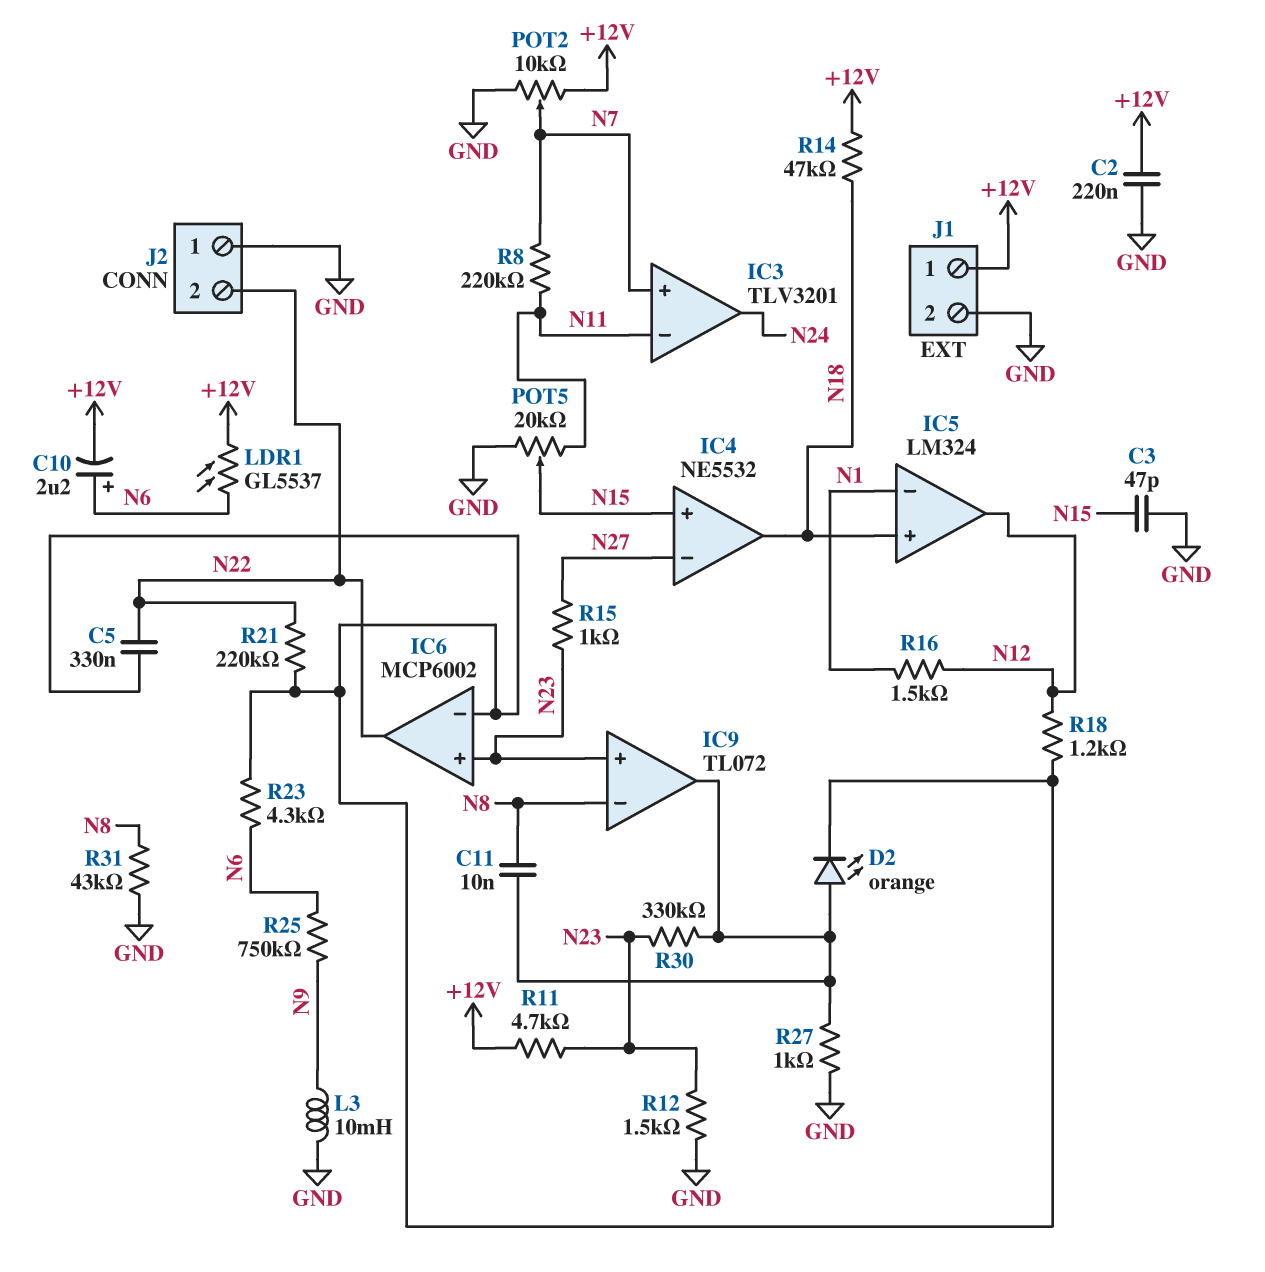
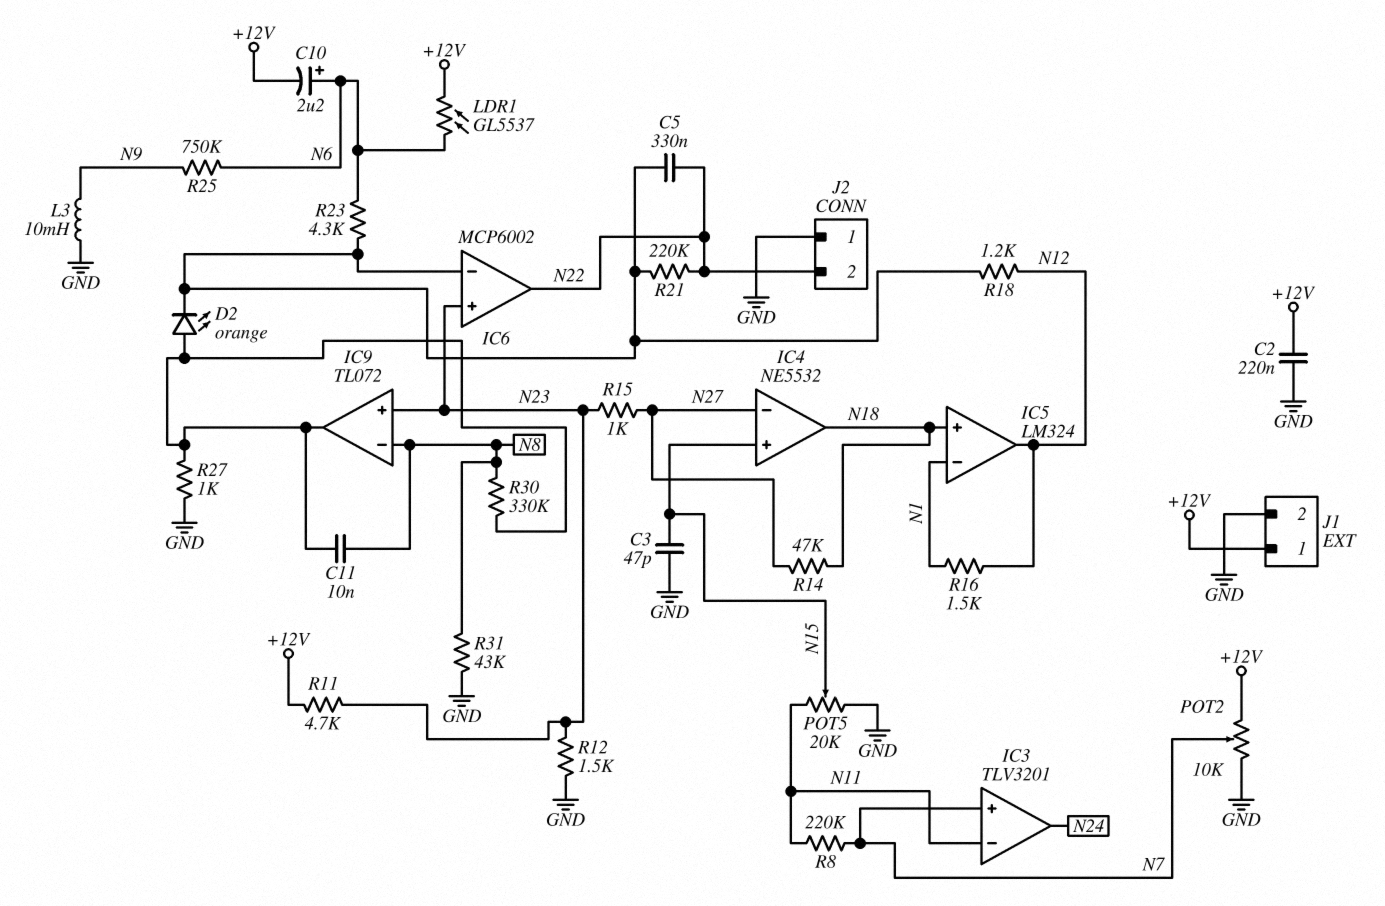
R14: 47k (+12V, N18) -> 47k (N18, N27)
R30: 330k (IC9/out, N23) -> 330k (IC9/out, N8)

